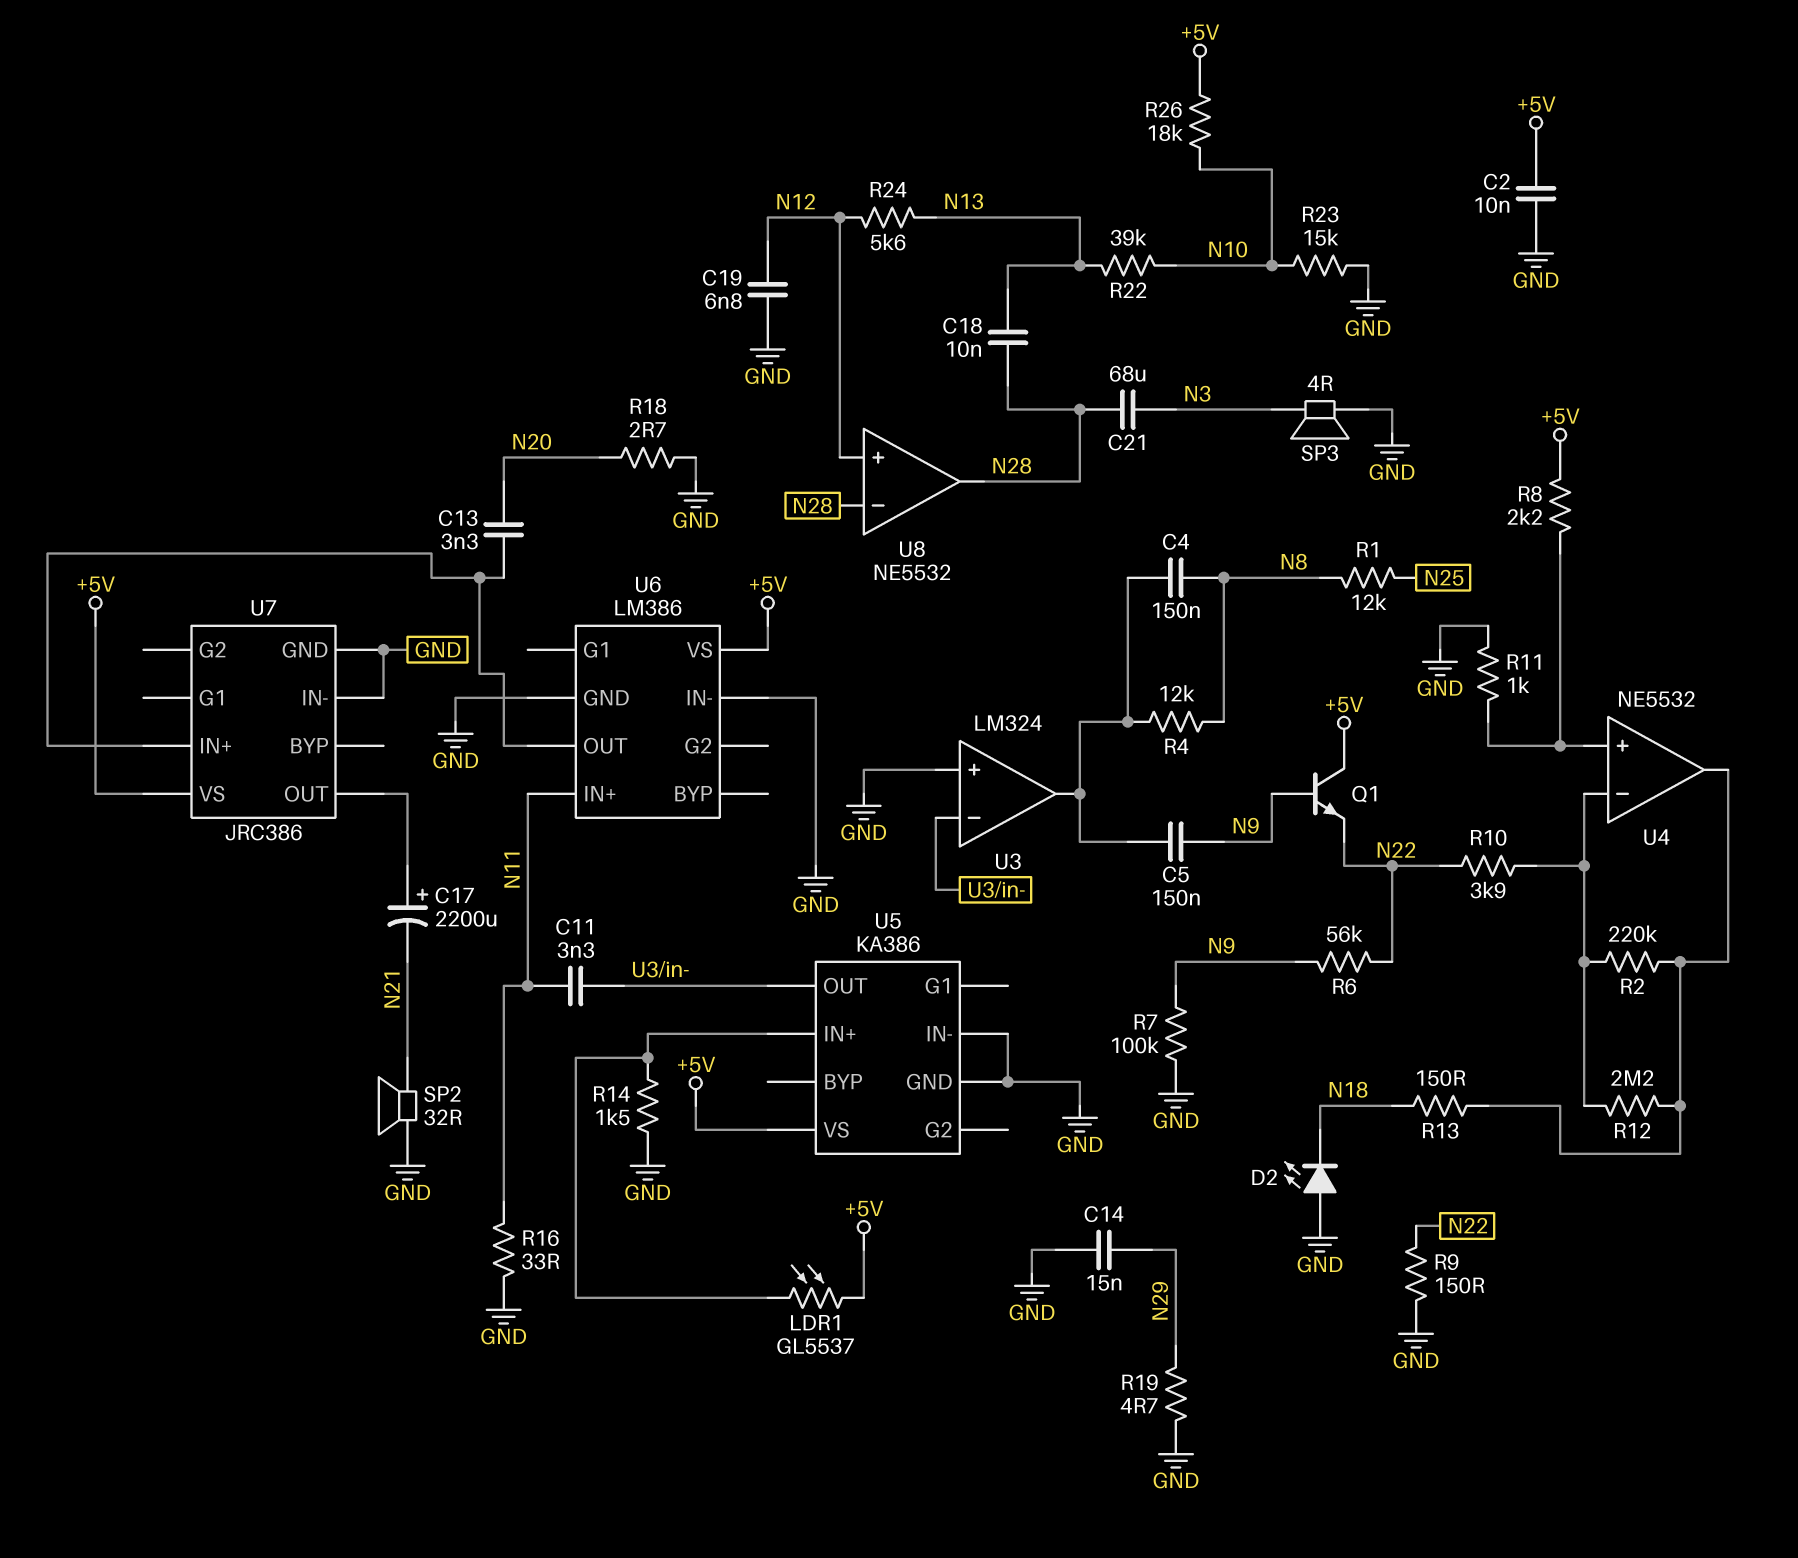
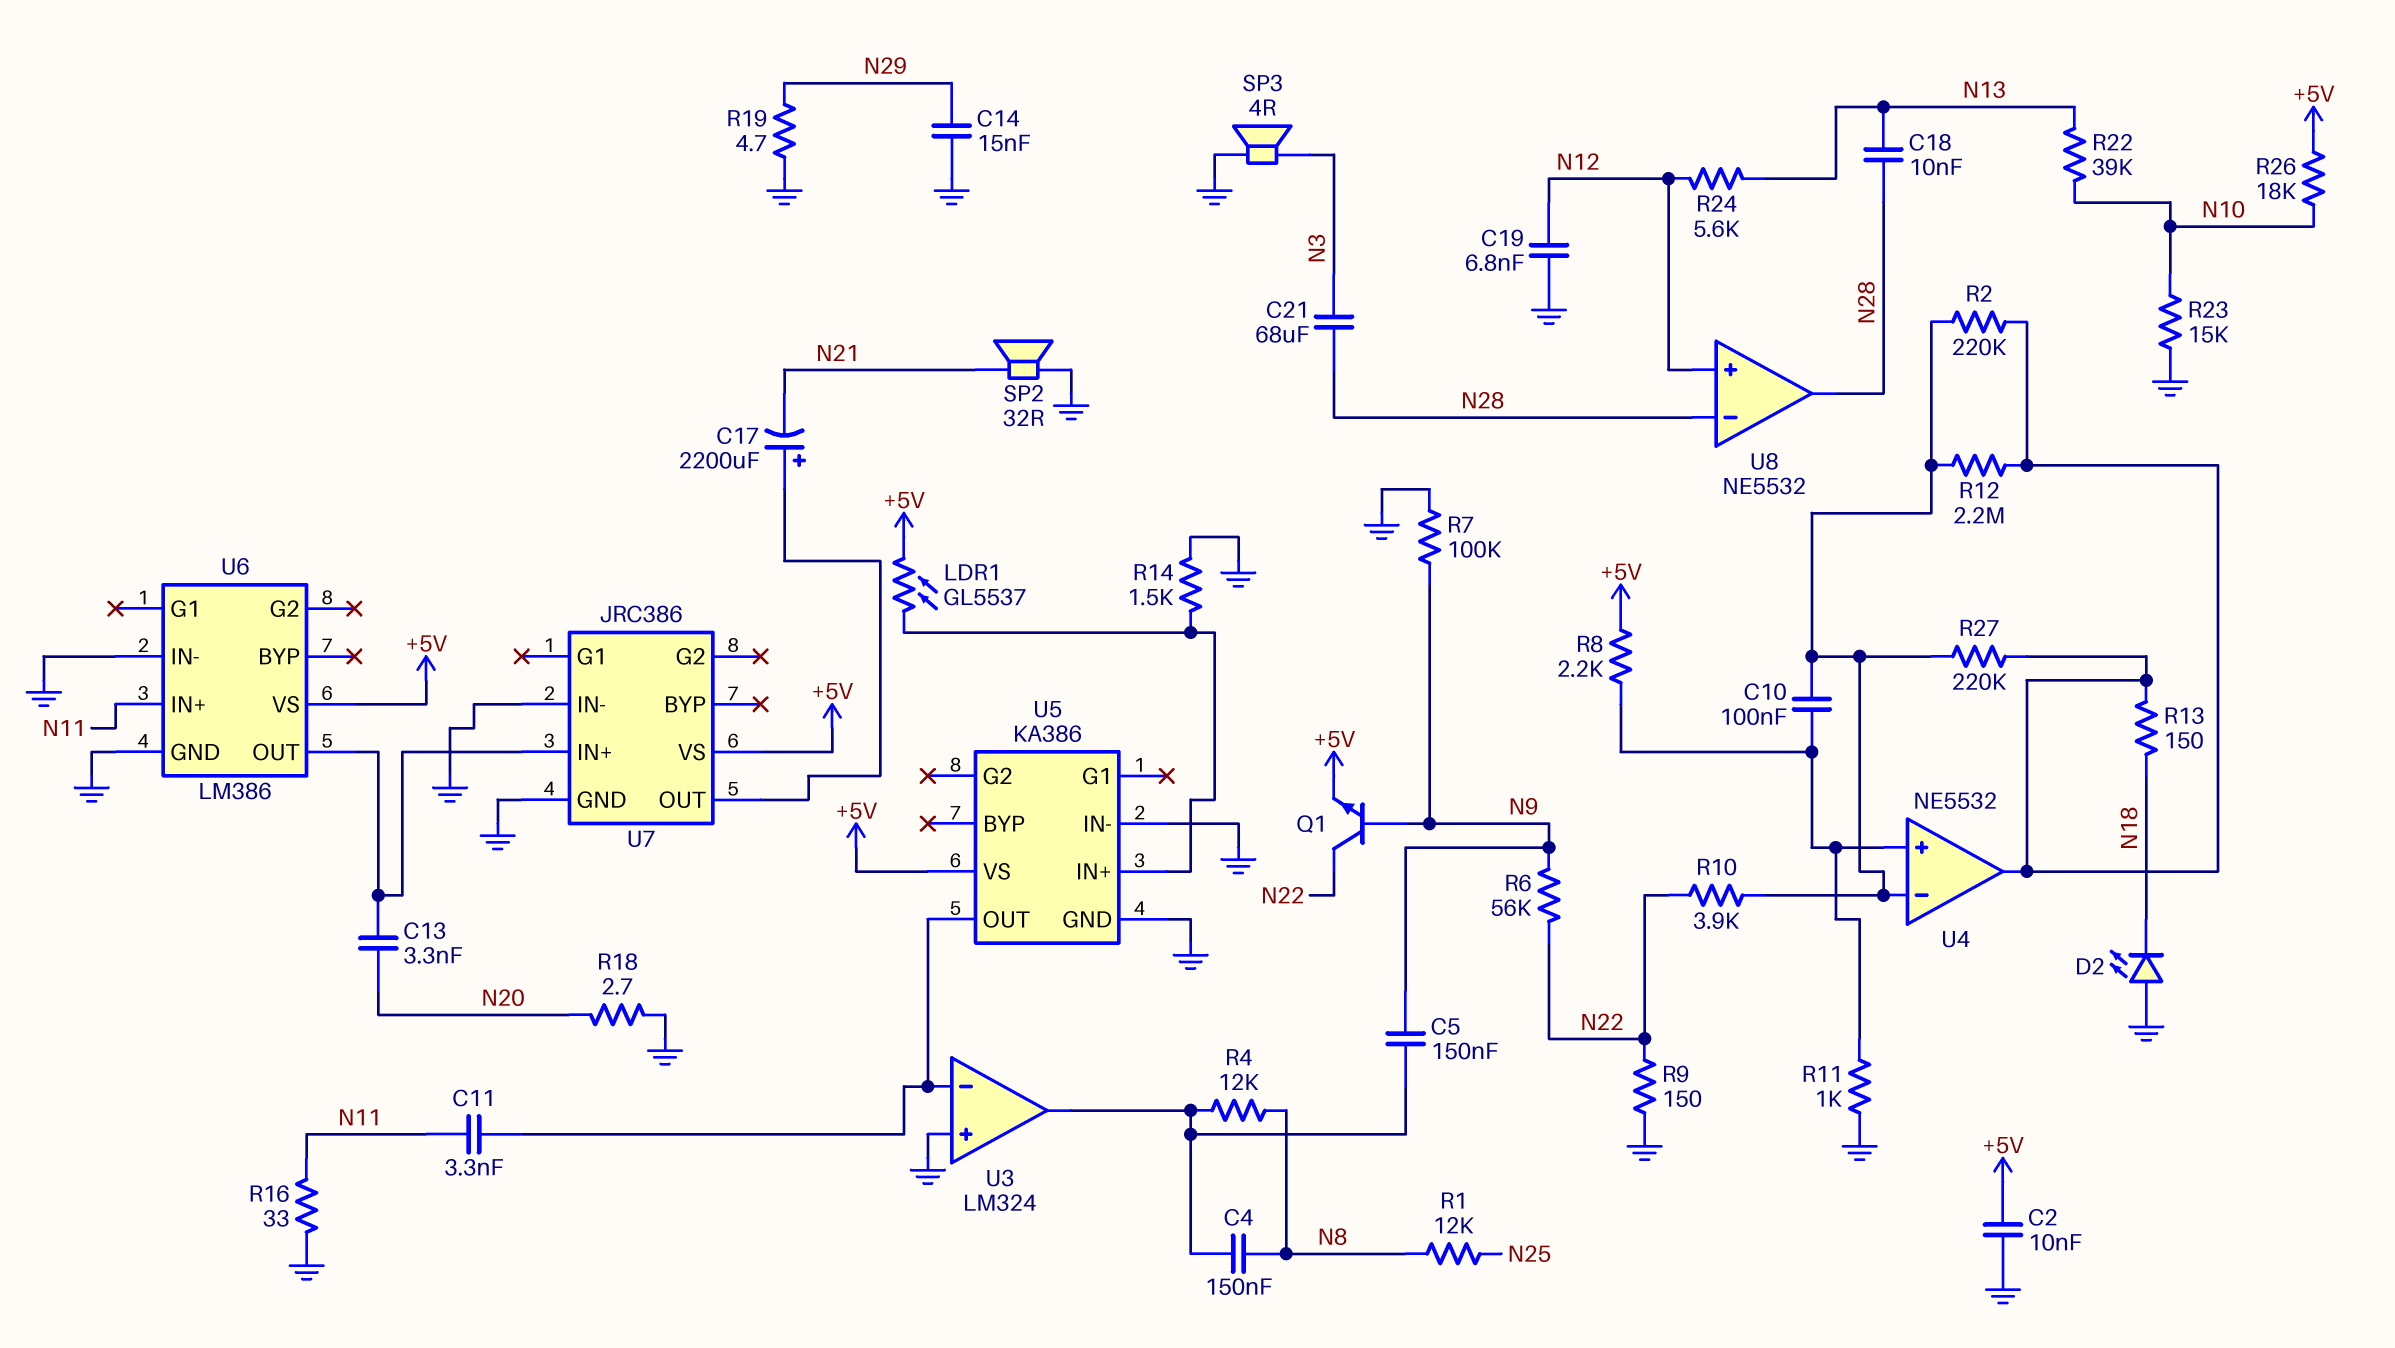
C10: none -> 100nF (U4/in+, U4/in-)
Q1: NPN (B N9, C +5V, E N22) -> NPN (B N9, C N22, E +5V)
R27: none -> 220k (U4/in-, U4/out)

